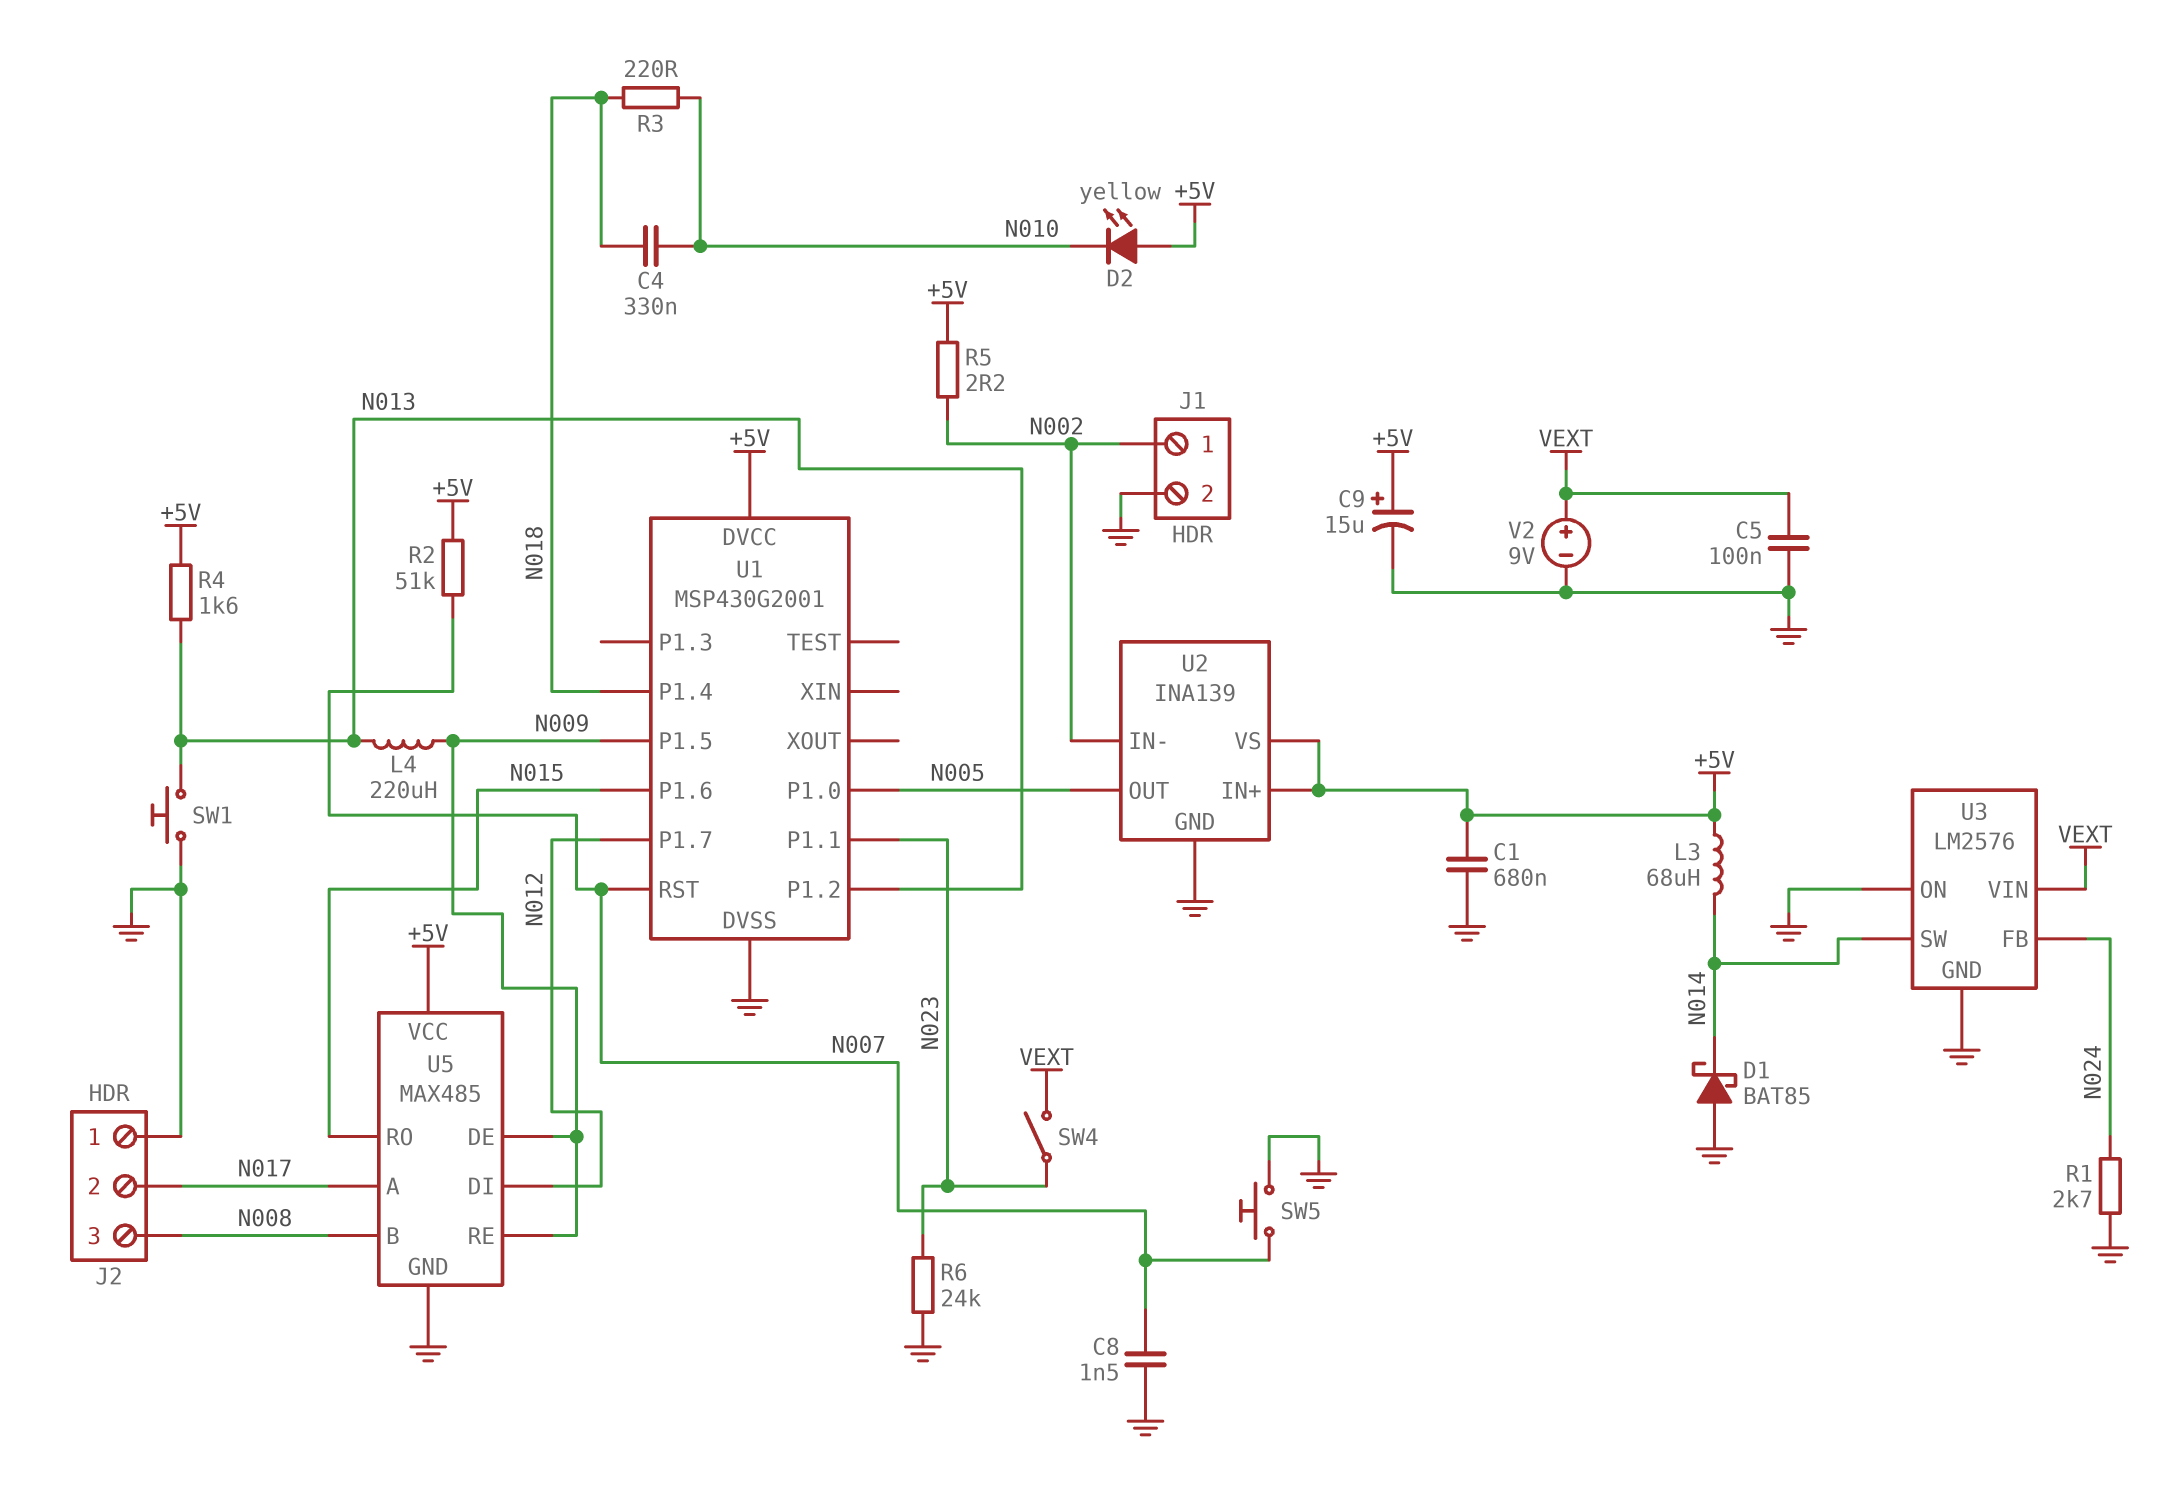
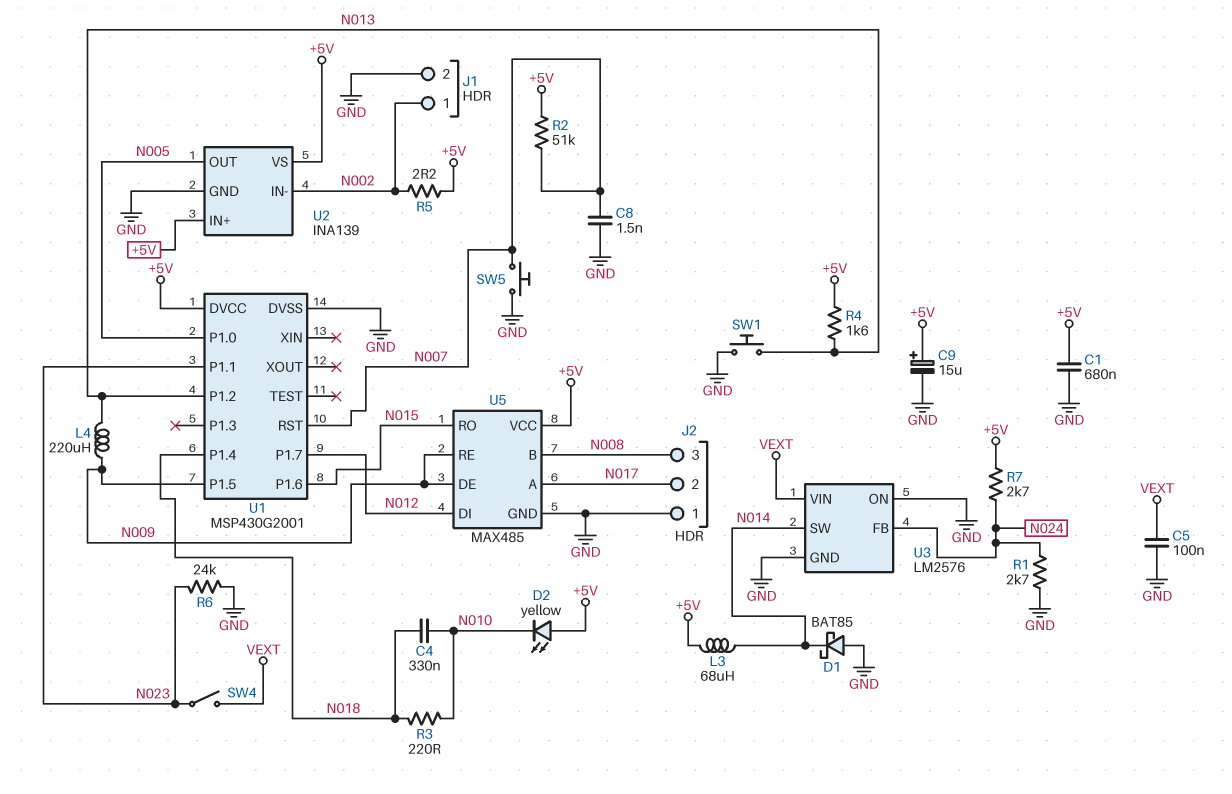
R7: none -> 2.7k (+5V, N024)
V2: 9V (plus VEXT, minus GND) -> none

